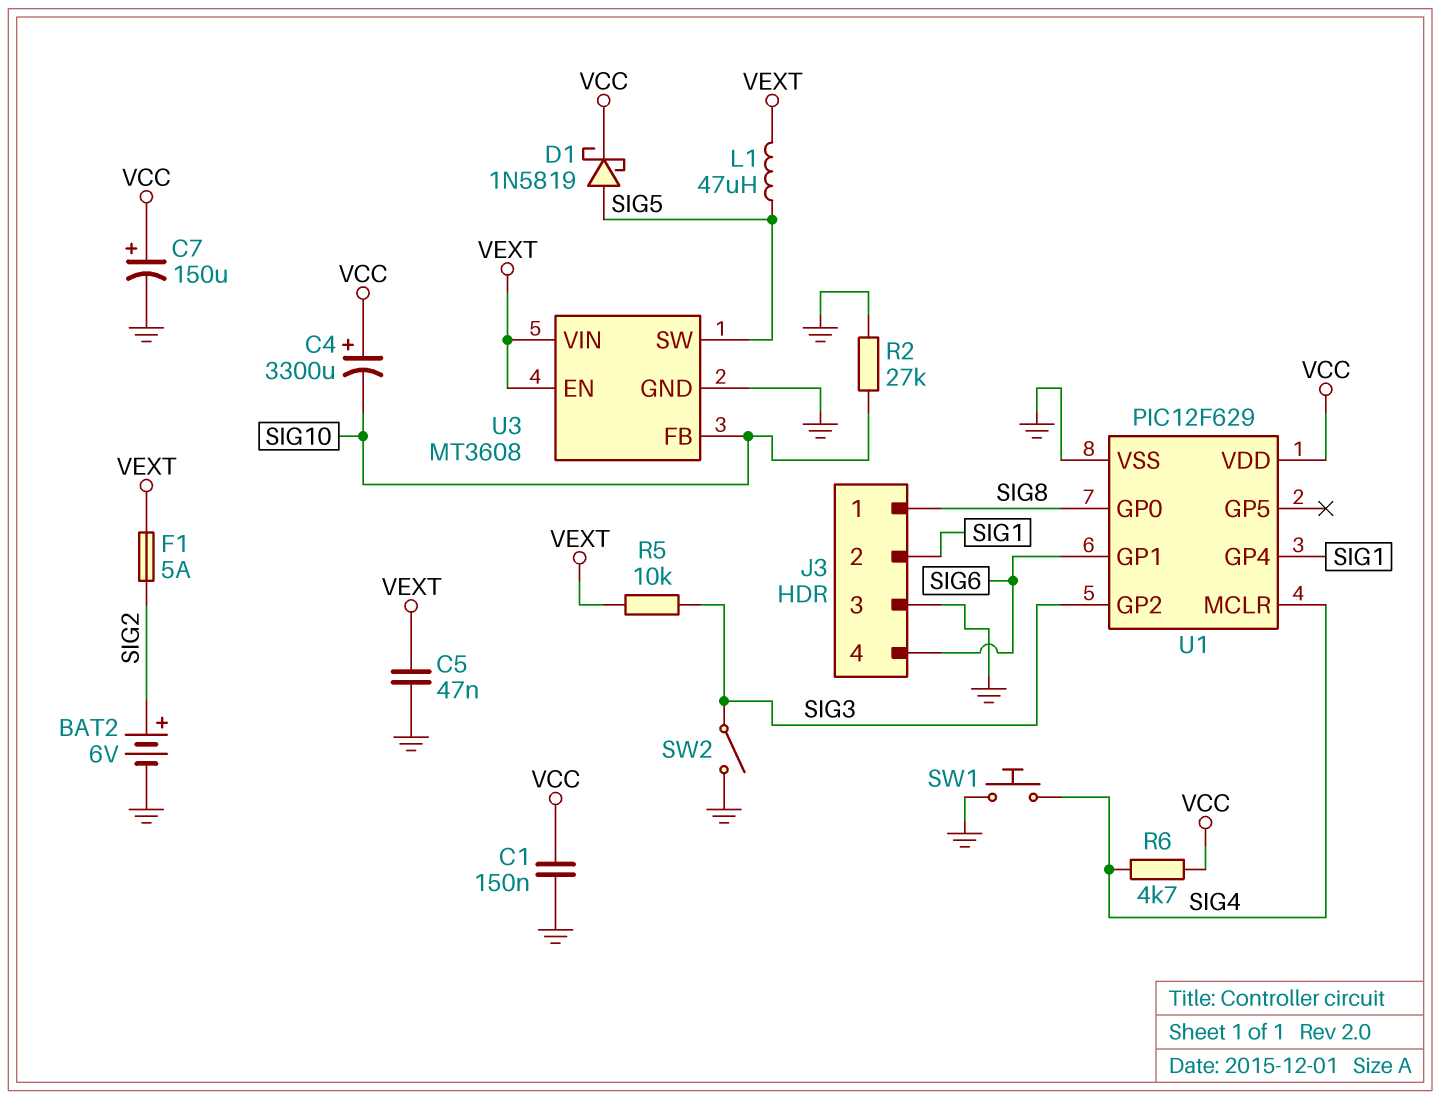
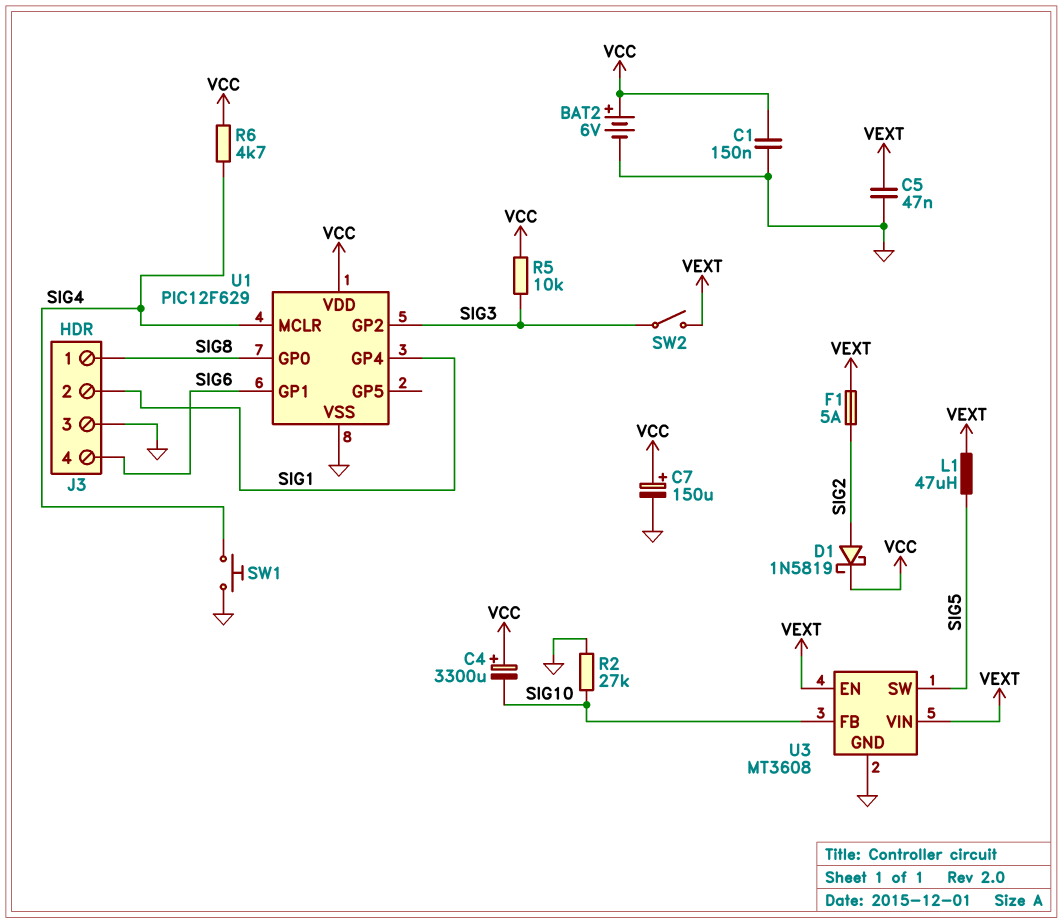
BAT2: 6V (plus SIG2, minus GND) -> 6V (plus VCC, minus GND)
D1: schottky 1N5819 (A SIG5, K VCC) -> schottky 1N5819 (A SIG2, K VCC)
R5: 10k (SIG3, VEXT) -> 10k (SIG3, VCC)
SW2: switch (GND, SIG3) -> switch (SIG3, VEXT)

